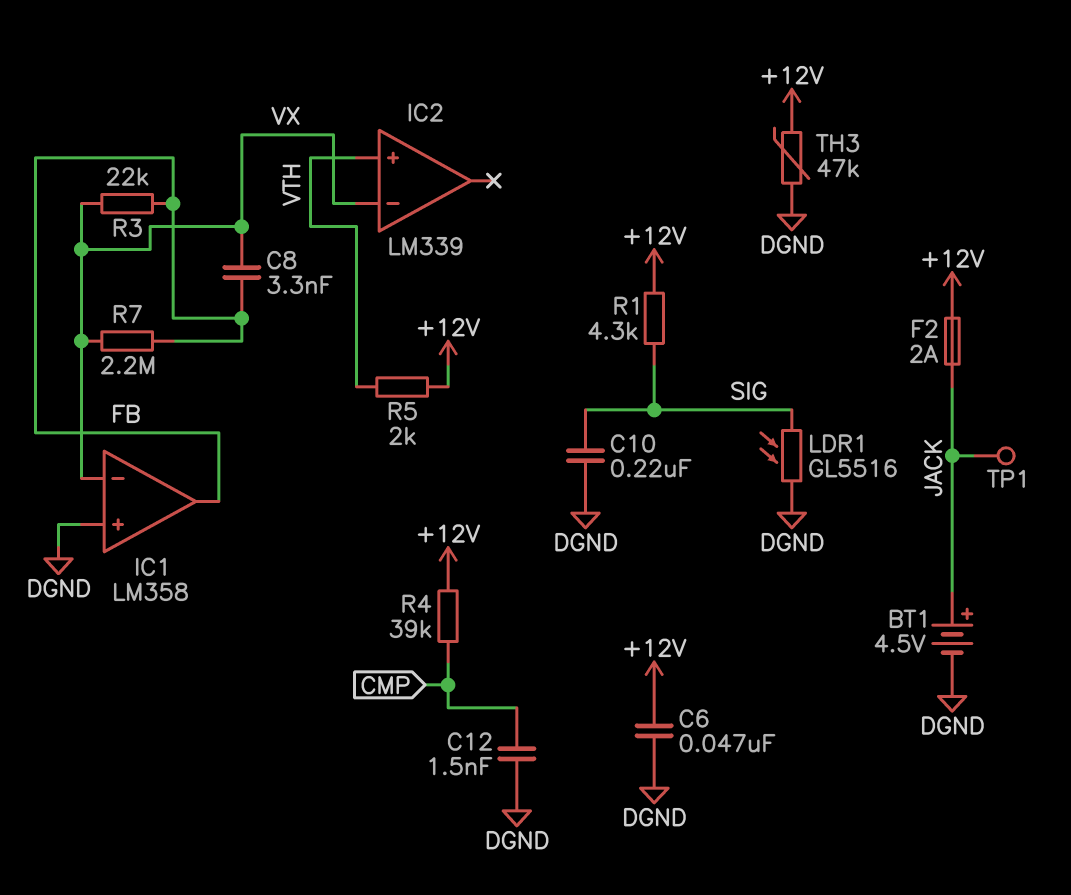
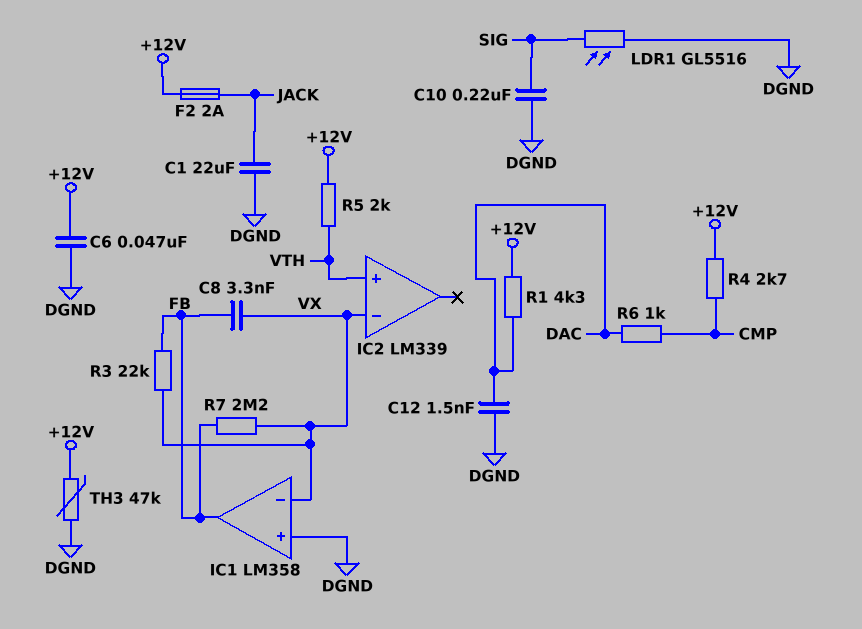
BT1: 4.5V (plus JACK, minus DGND) -> none
C1: none -> 22uF (DGND, JACK)
C12: 1.5nF (CMP, DGND) -> 1.5nF (DAC, DGND)
R1: 4.3k (+12V, SIG) -> 4.3k (+12V, DAC)
R4: 39k (+12V, CMP) -> 2.7k (+12V, CMP)
R6: none -> 1k (CMP, DAC)
TP1: test point (JACK) -> none

